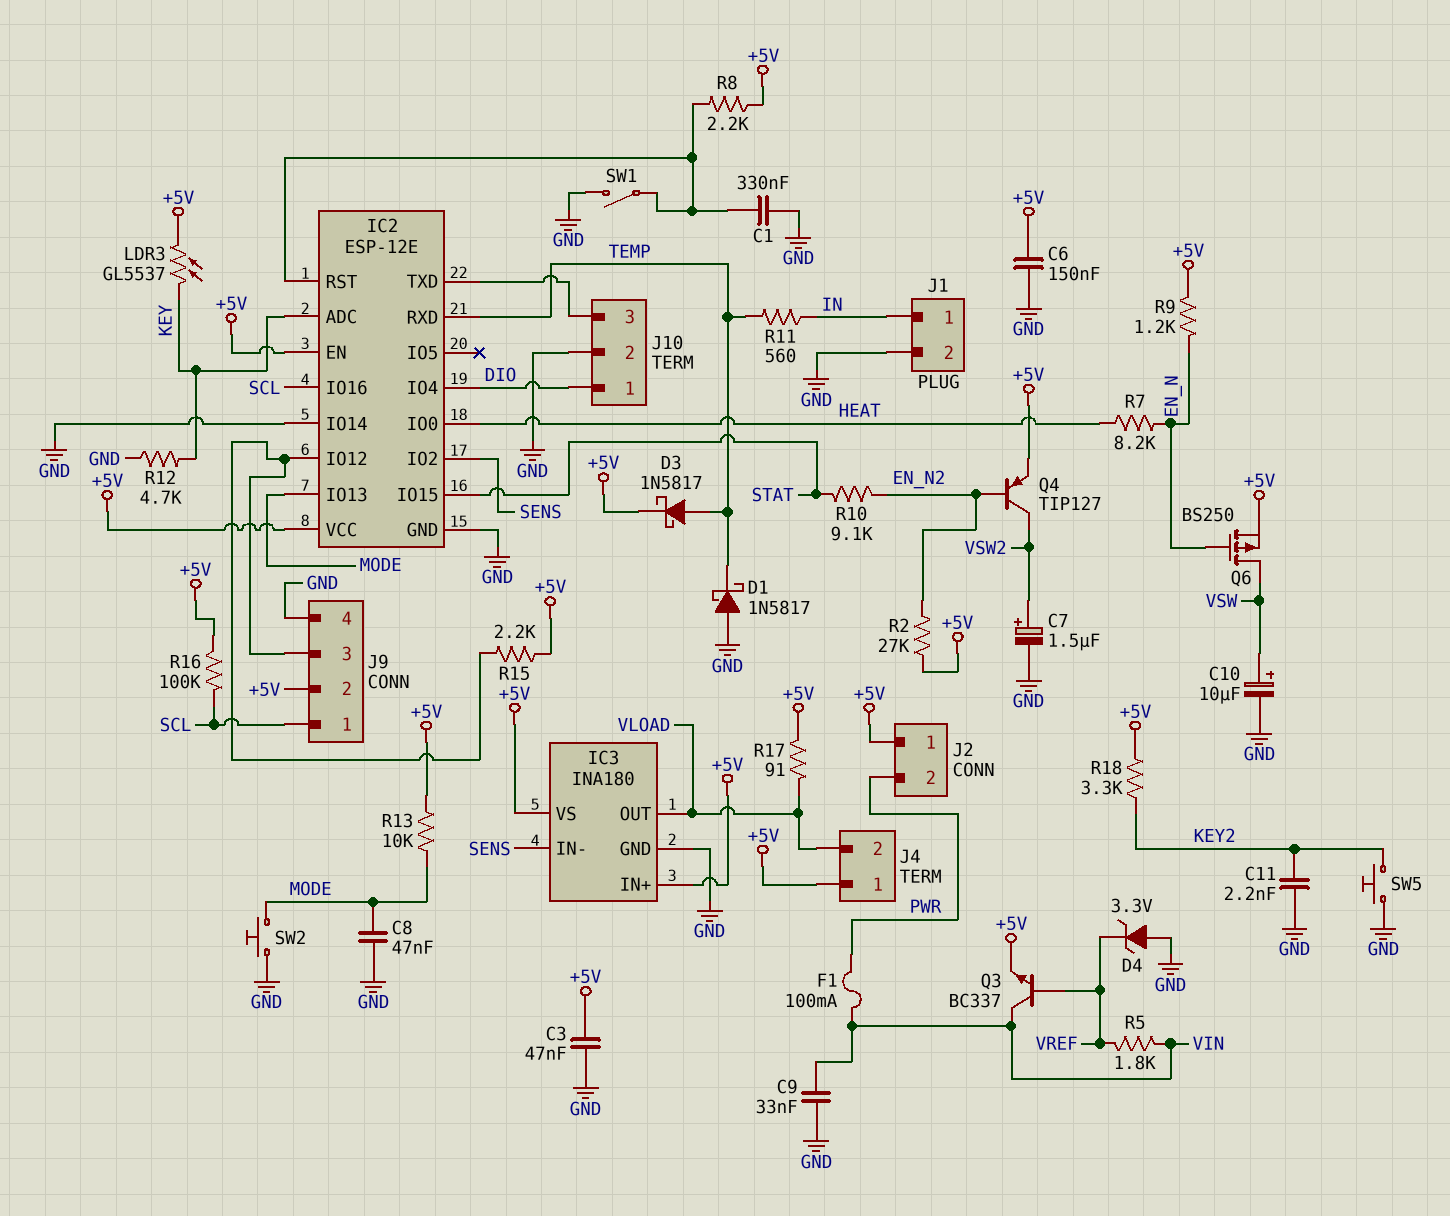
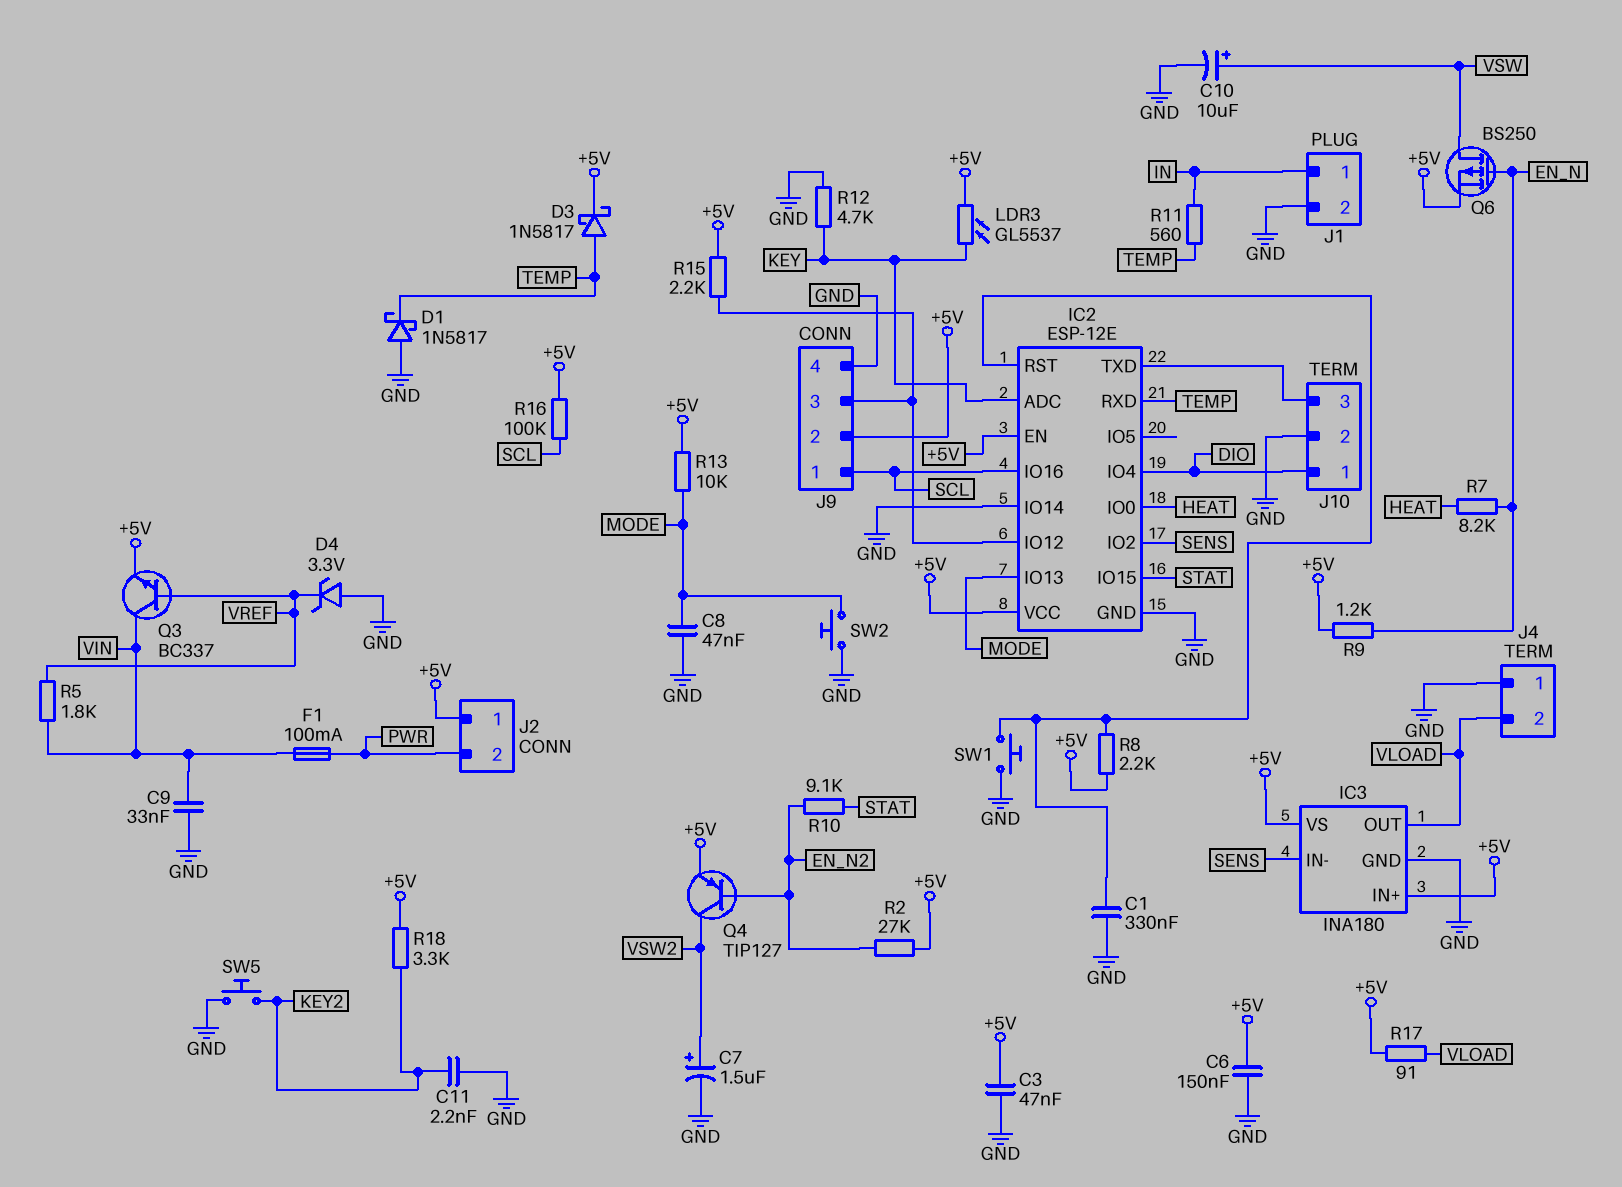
J4 pin 1: +5V -> GND
SW1: switch (GND, IC2/RST) -> button (GND, IC2/RST)

